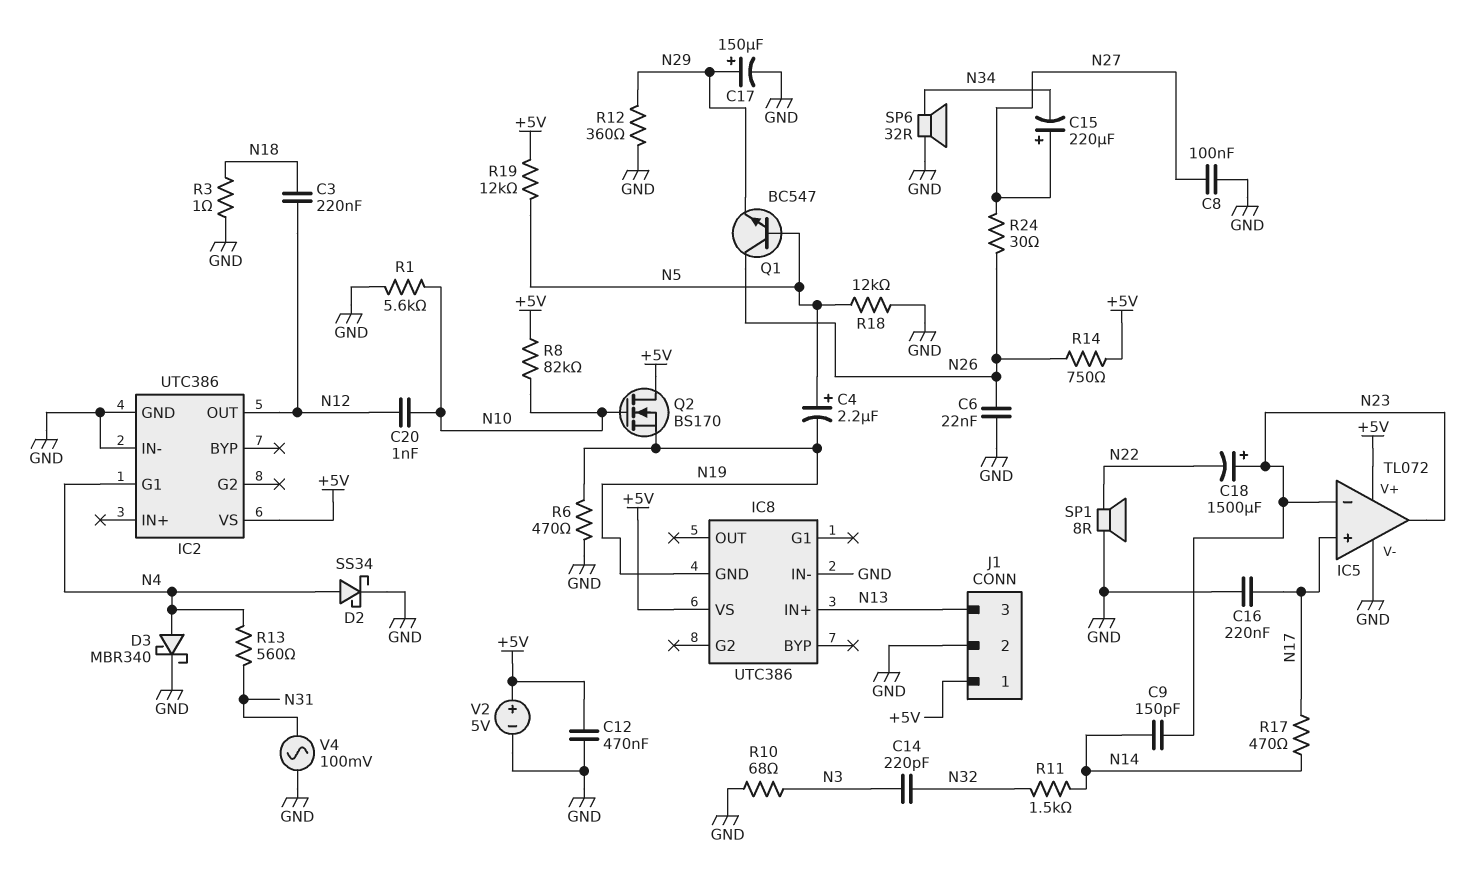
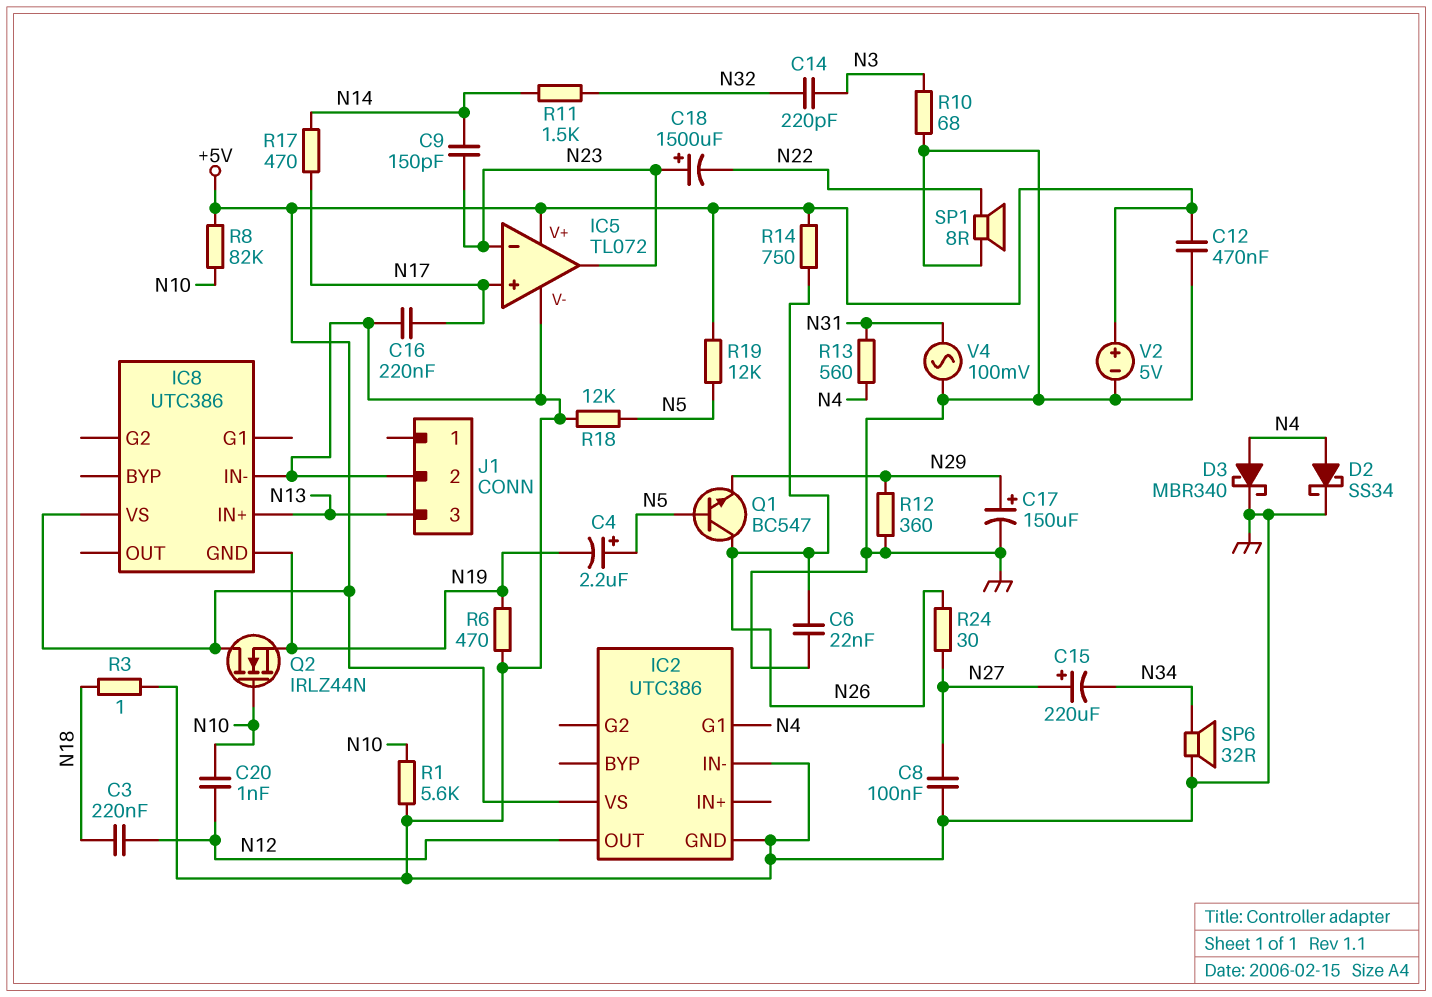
J1 pin 1: +5V -> none
Q2: NMOS BS170 (G N10, D +5V, S N19) -> NMOS IRLZ44N (G N10, D +5V, S N19)

